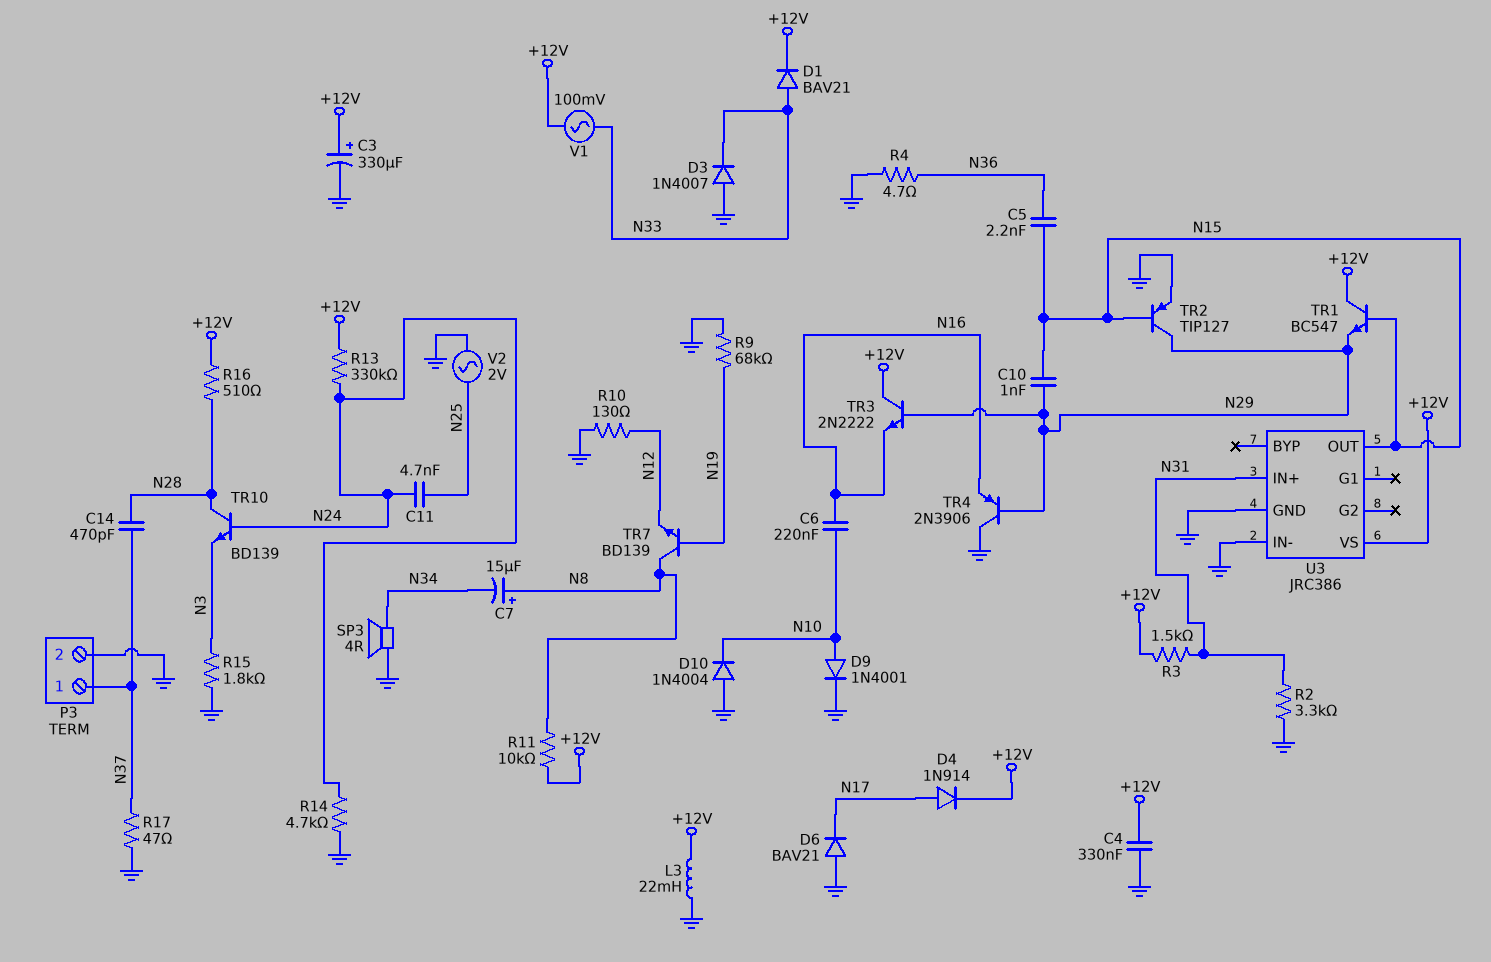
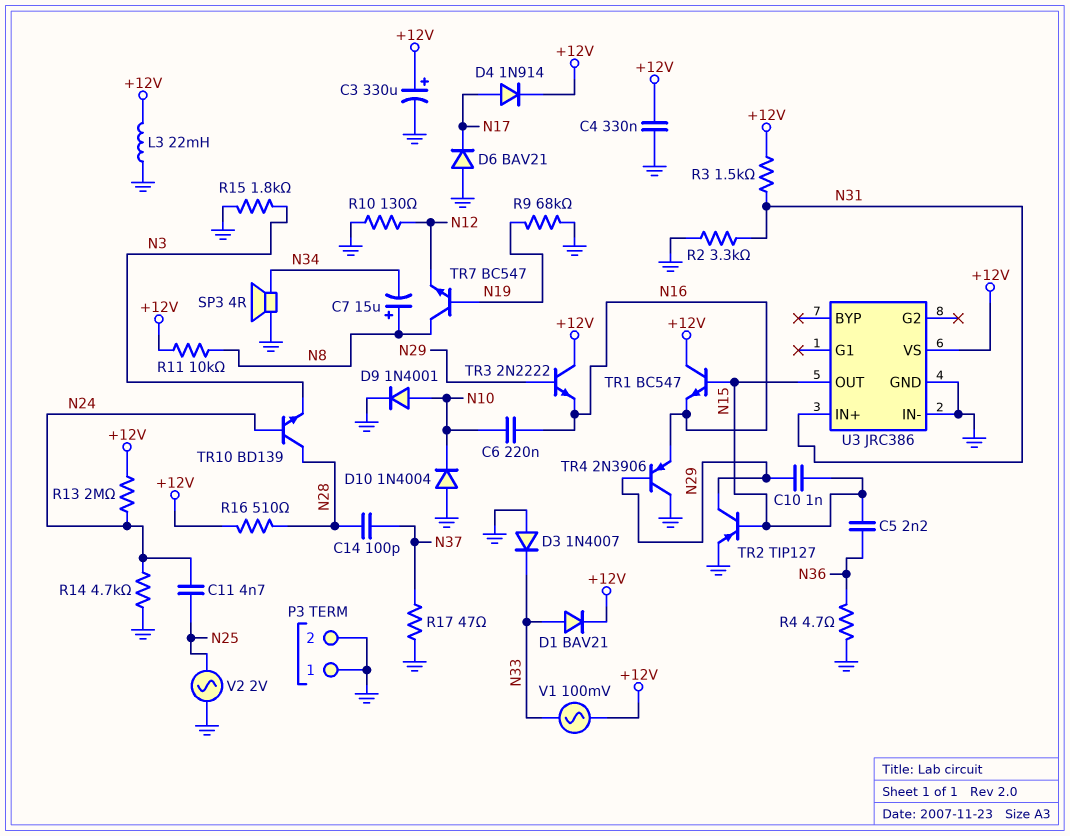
C14: 470pF (N28, N37) -> 100pF (N28, N37)
P3 pin 1: N37 -> GND
R13: 330k (+12V, N24) -> 2M (+12V, N24)
TR1: NPN BC547 (B N15, C +12V, E N29) -> NPN BC547 (B N15, C +12V, E N16)
TR7: NPN BD139 (B N19, C N8, E N12) -> NPN BC547 (B N19, C N8, E N12)

